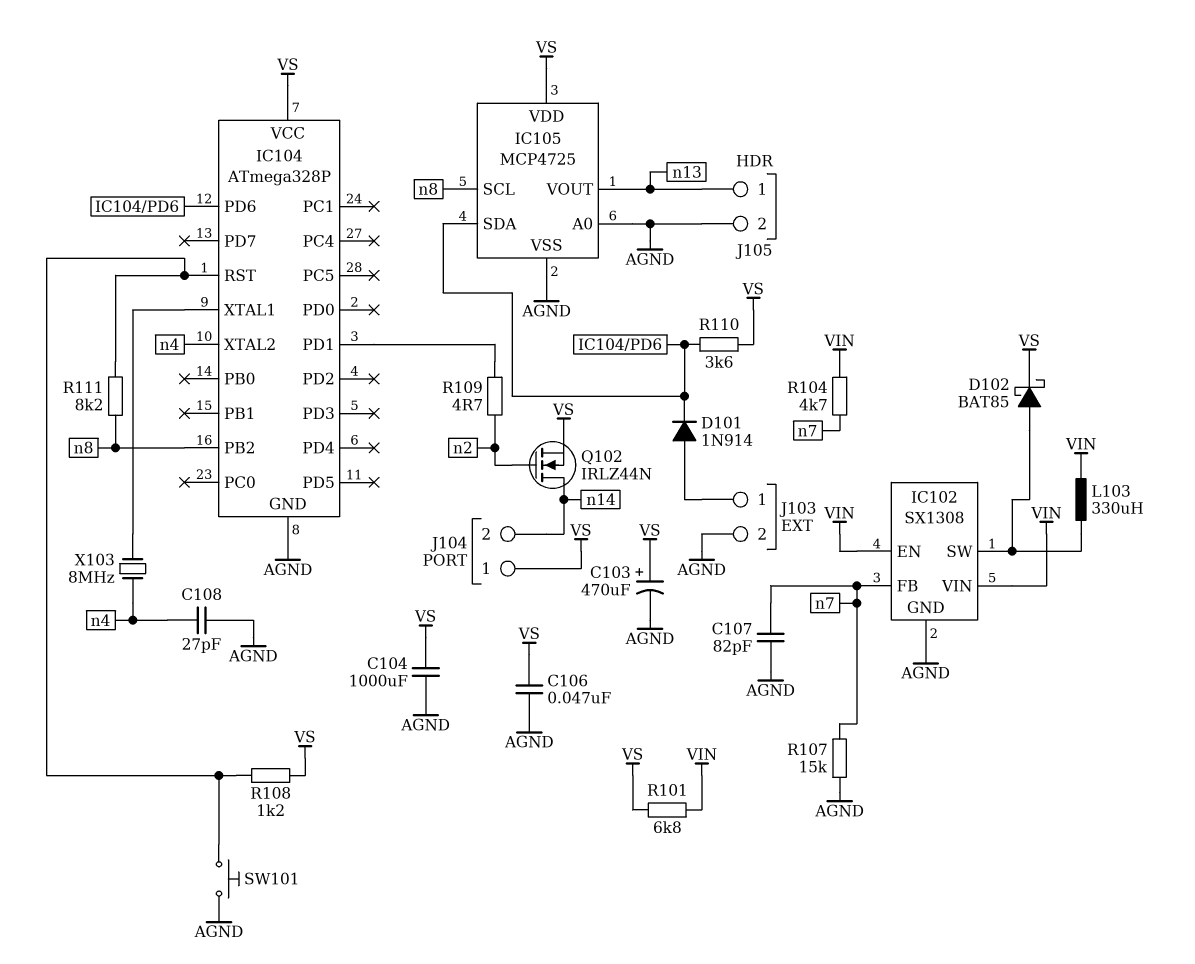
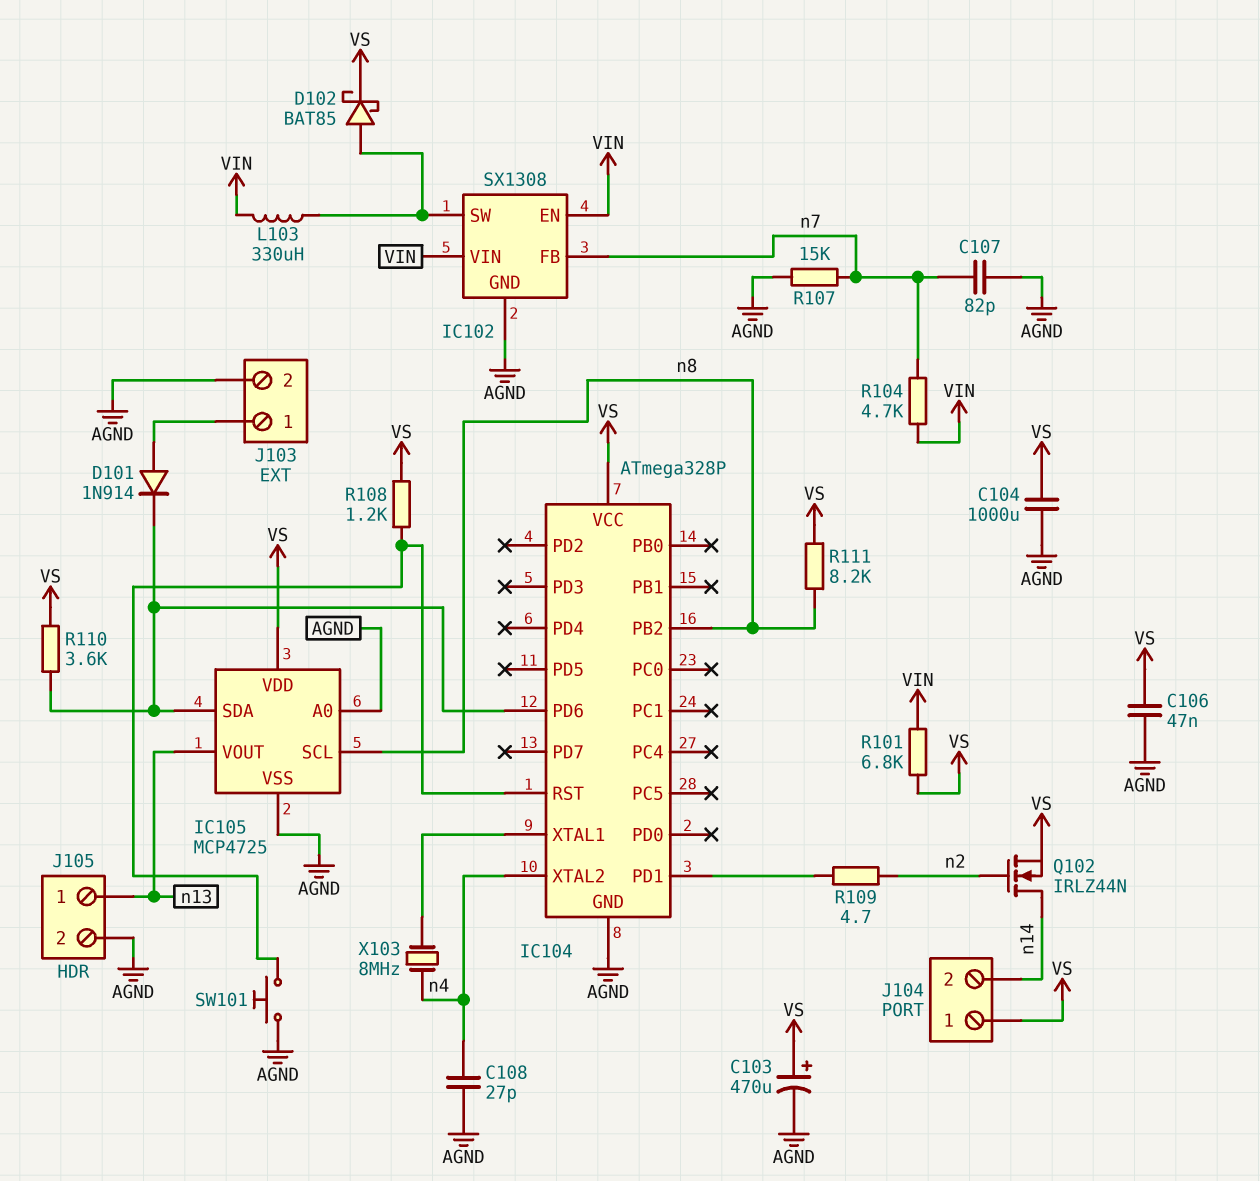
R111: 8.2k (IC104/RST, n8) -> 8.2k (VS, n8)

